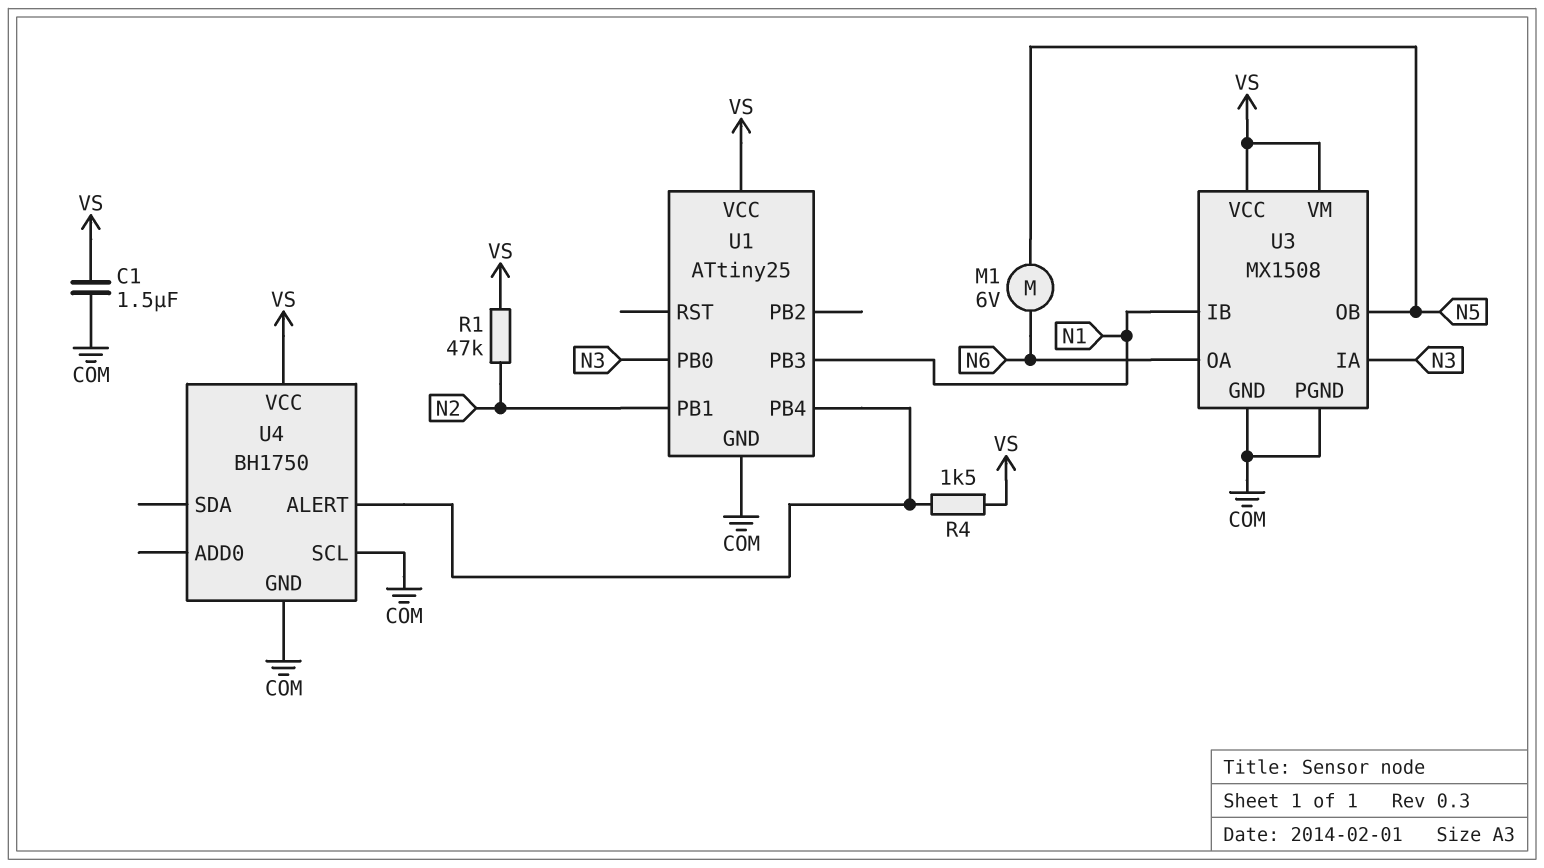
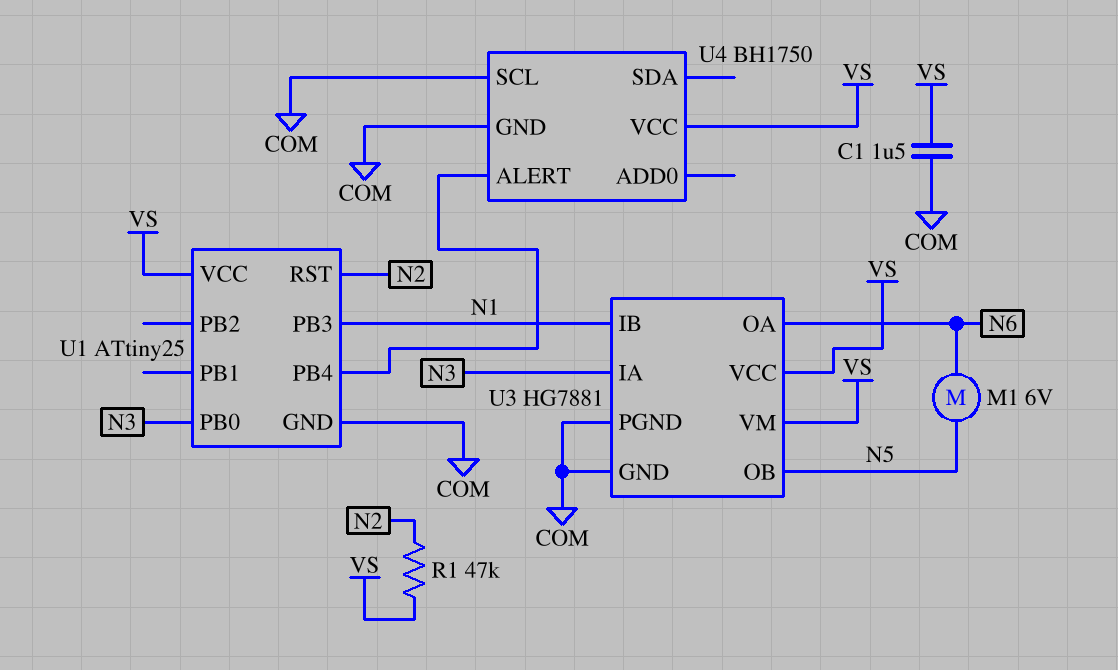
R4: 1.5k (U1/PB4, VS) -> none
U1 pin PB1: N2 -> none
U1 pin RST: none -> N2
U3: MX1508 -> HG7881

